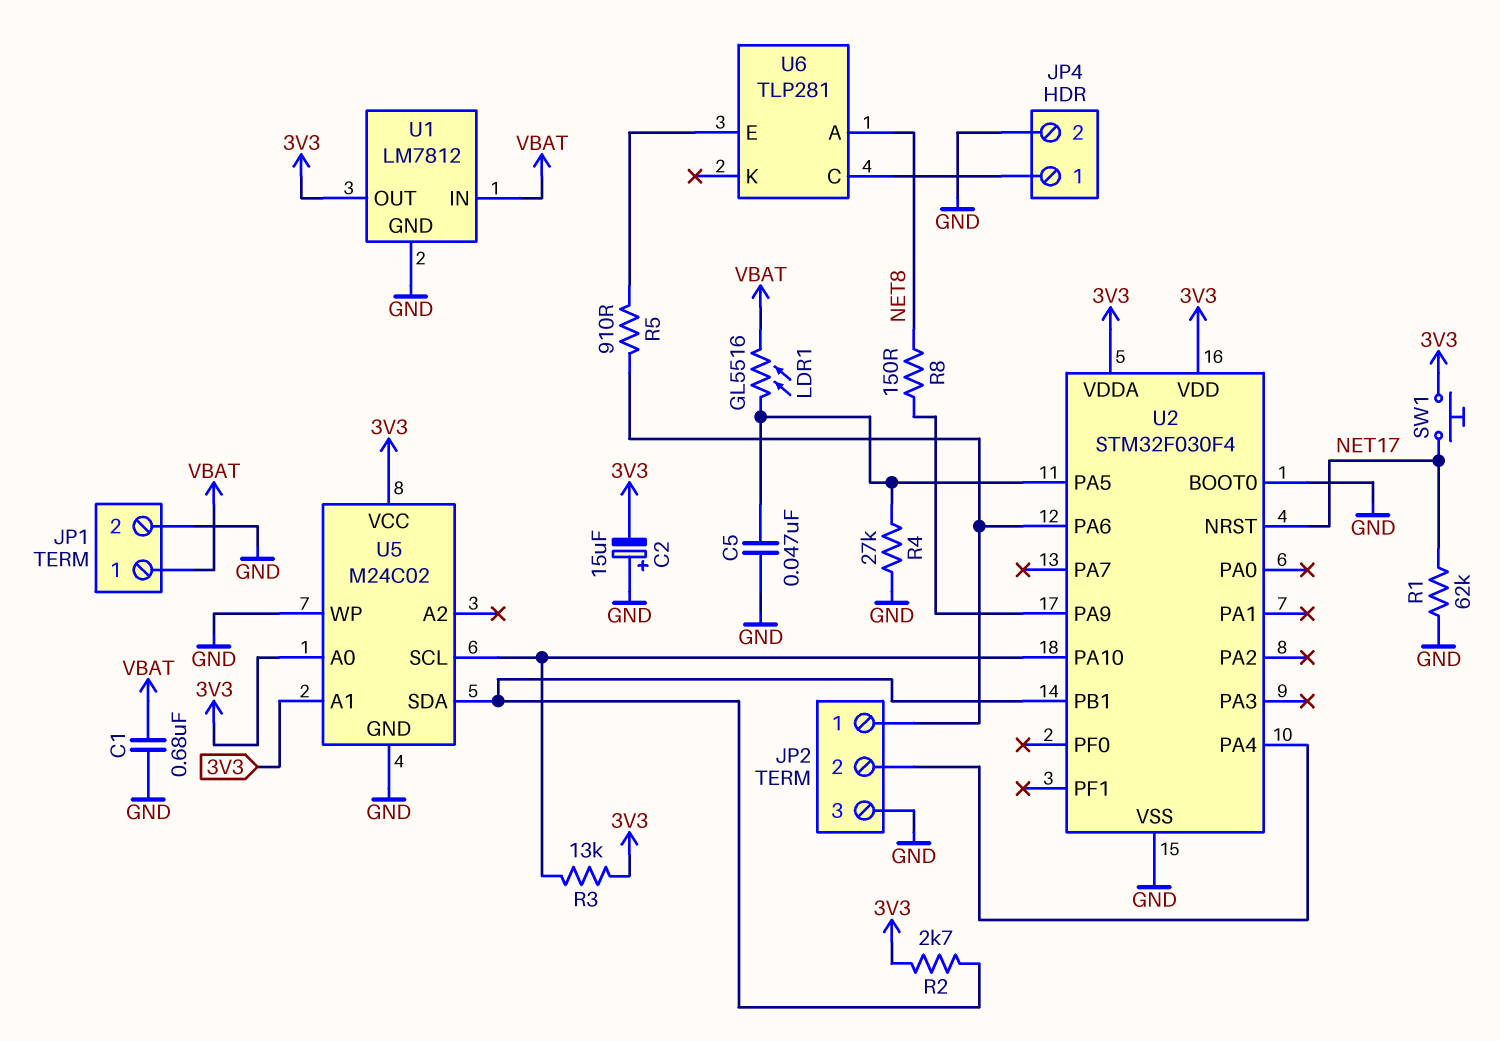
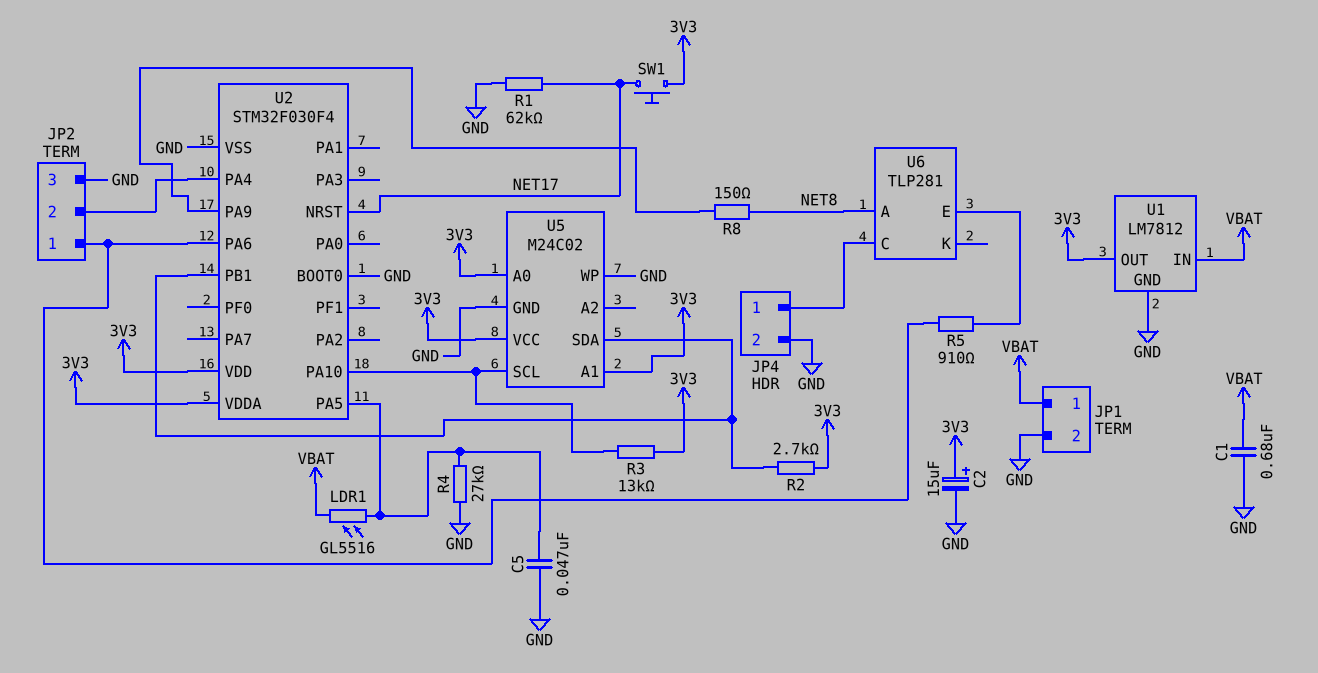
C2: 15uF (plus GND, minus 3V3) -> 15uF (plus 3V3, minus GND)

